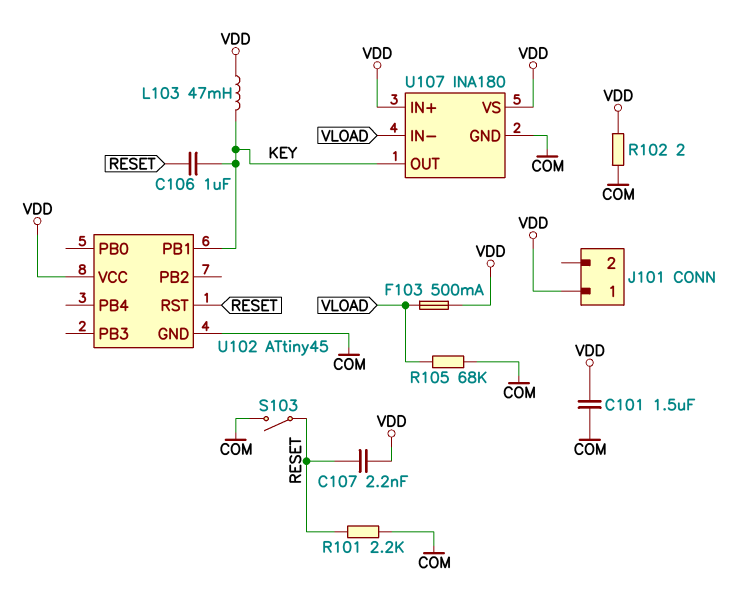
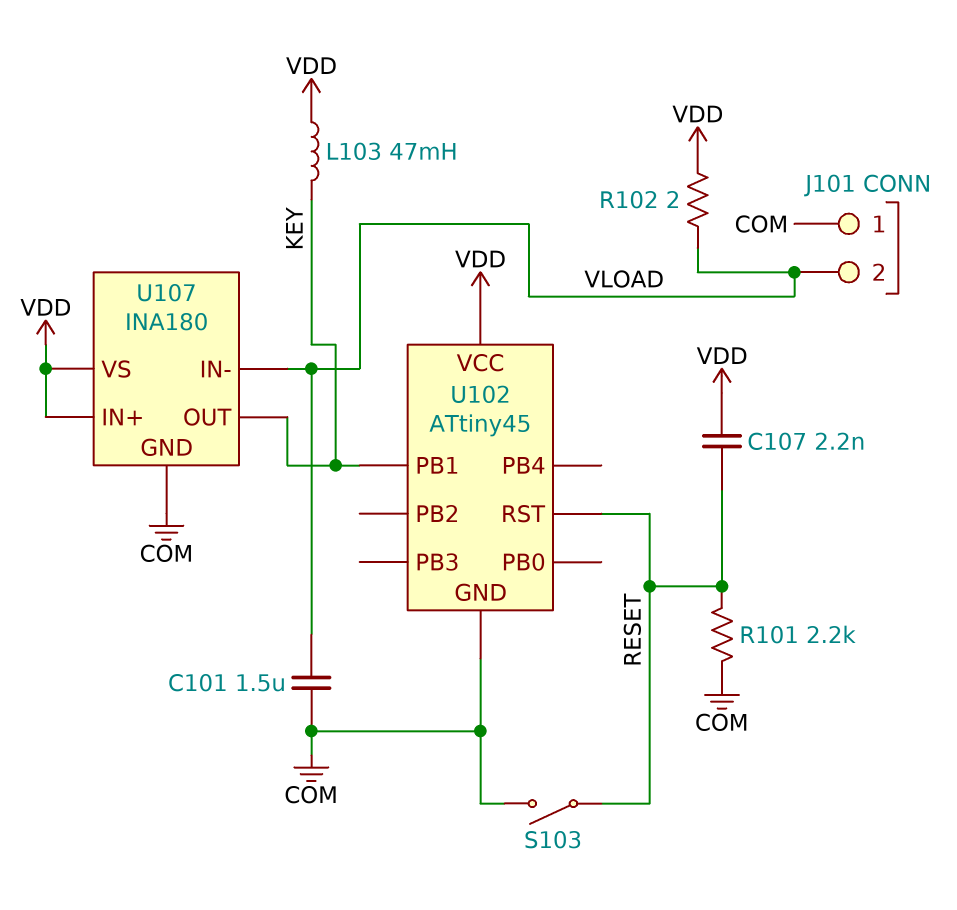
C101: 1.5uF (COM, VDD) -> 1.5uF (COM, VLOAD)
C106: 1uF (KEY, RESET) -> none
F103: 500mA (VDD, VLOAD) -> none
J101 pin 1: VDD -> COM
J101 pin 2: none -> VLOAD
R102: 2 (COM, VDD) -> 2 (VDD, VLOAD)
R105: 68k (COM, VLOAD) -> none

